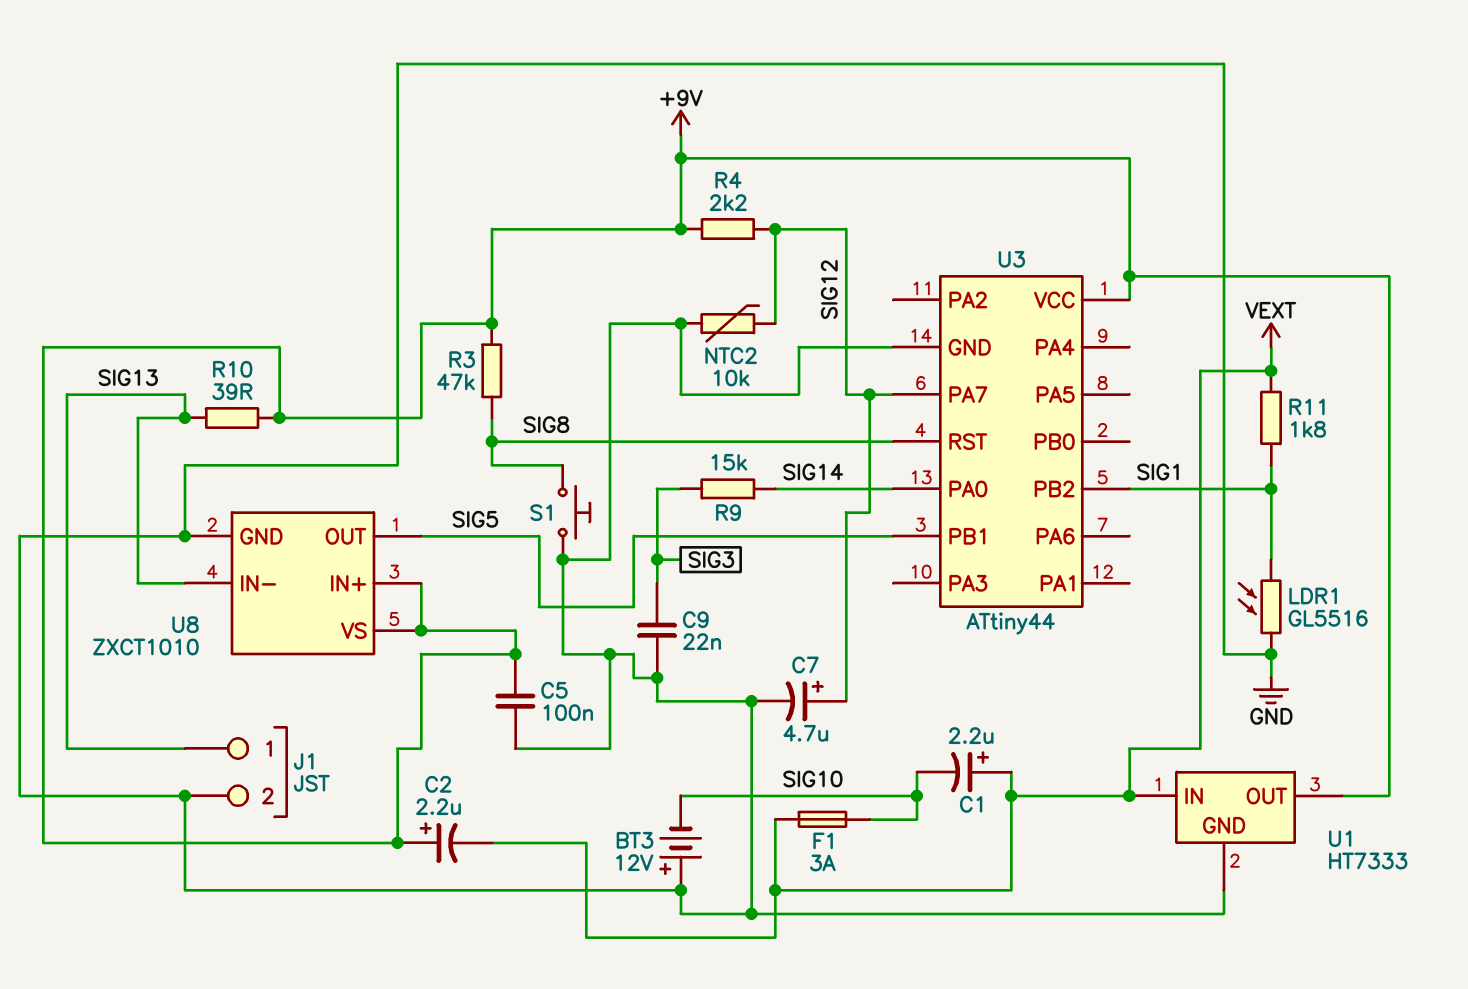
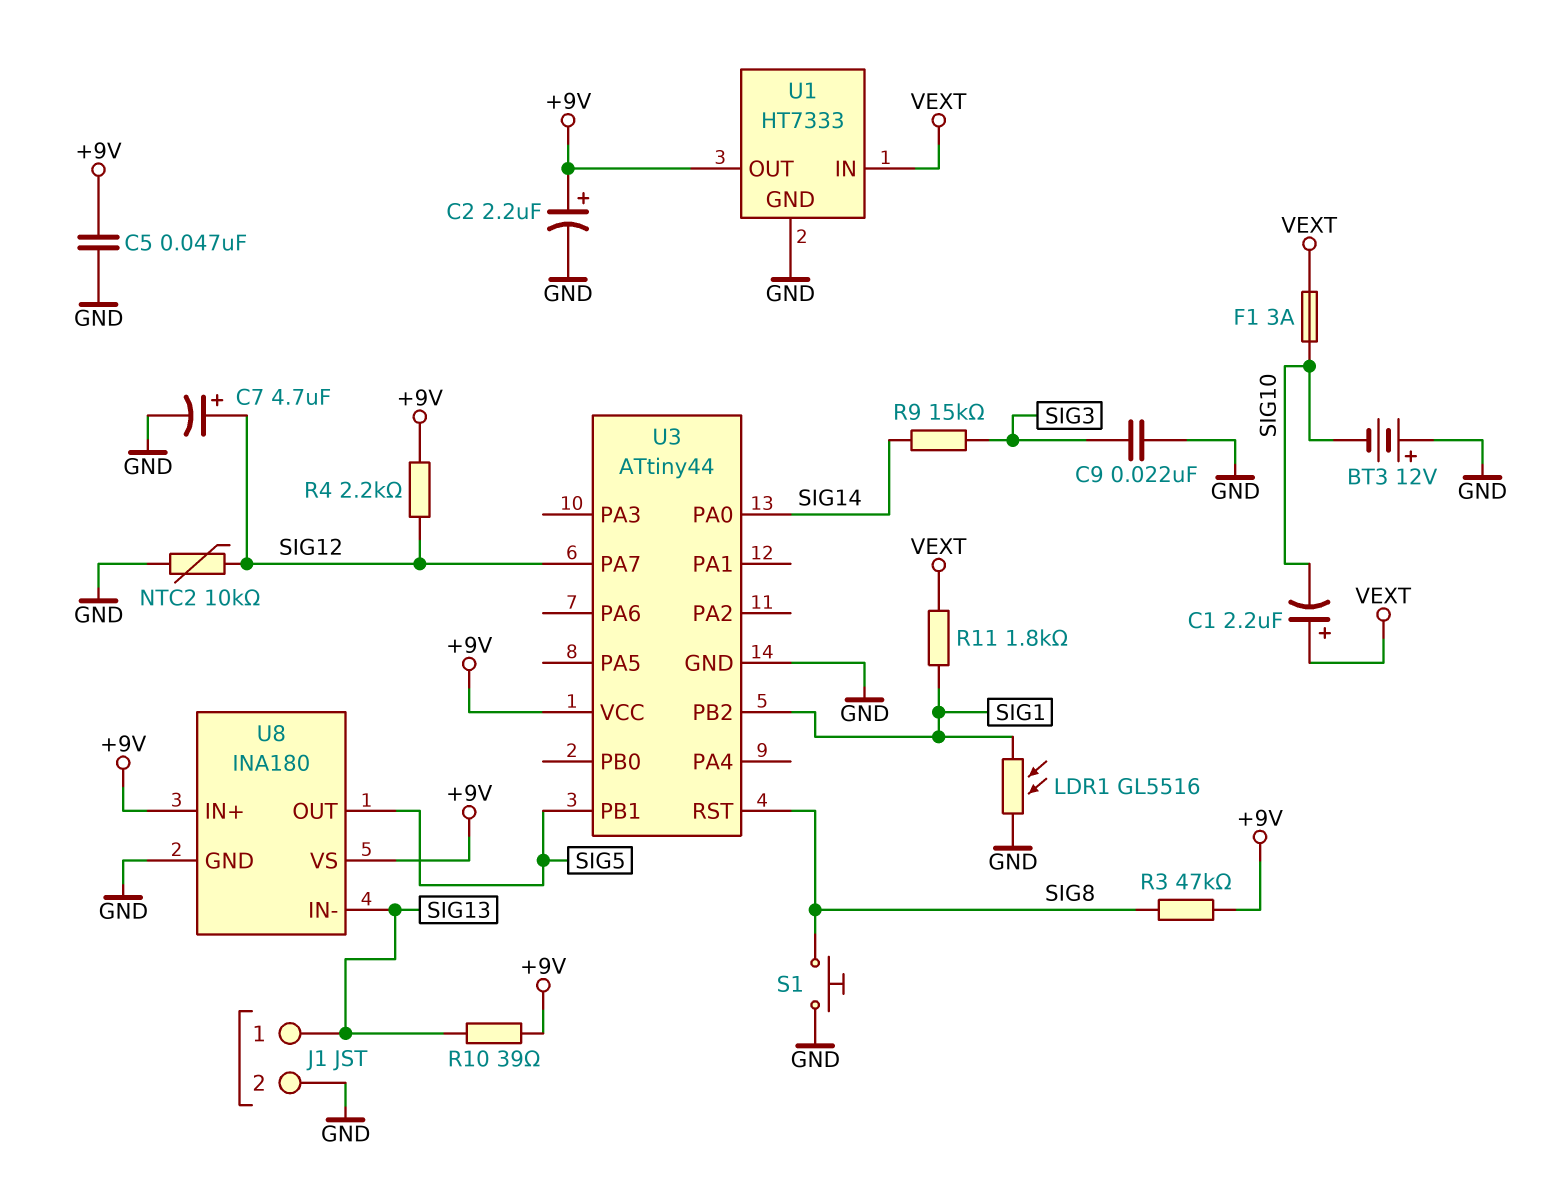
C2: 2.2uF (plus +9V, minus VEXT) -> 2.2uF (plus +9V, minus GND)
C5: 100nF (+9V, GND) -> 47nF (+9V, GND)
U8: ZXCT1010 -> INA180

